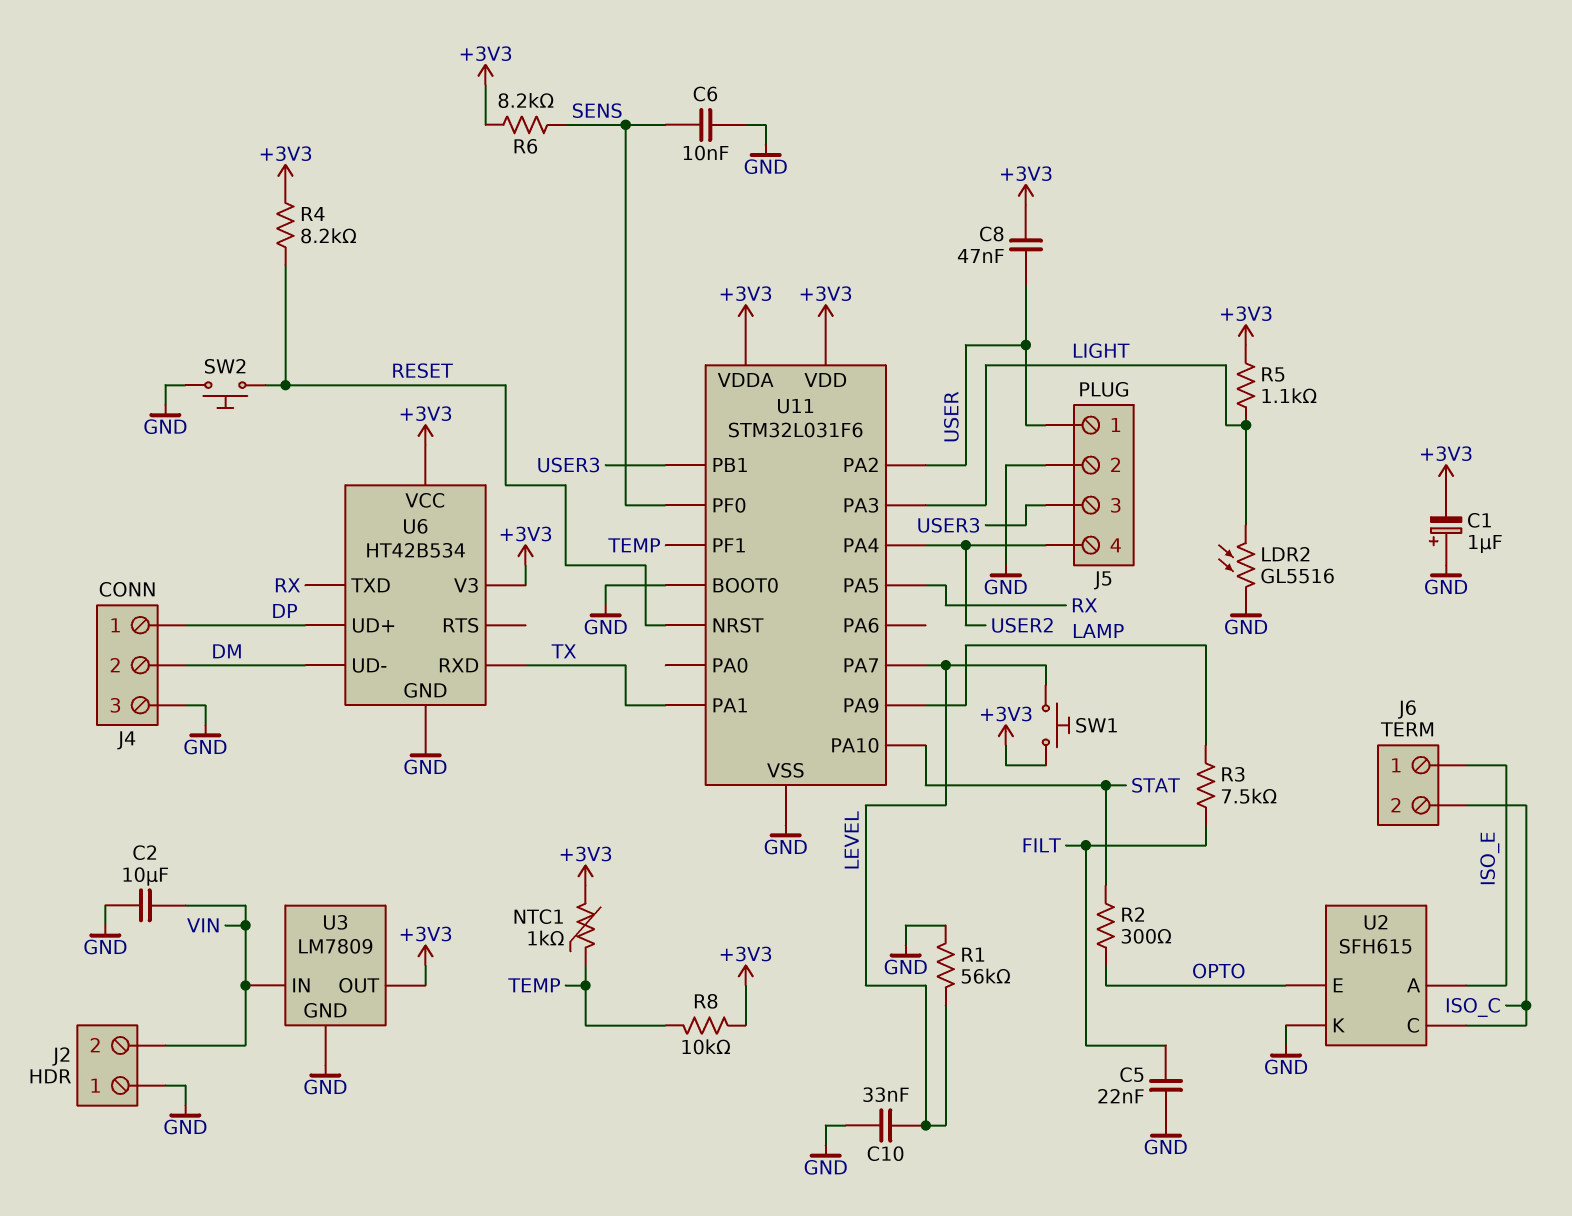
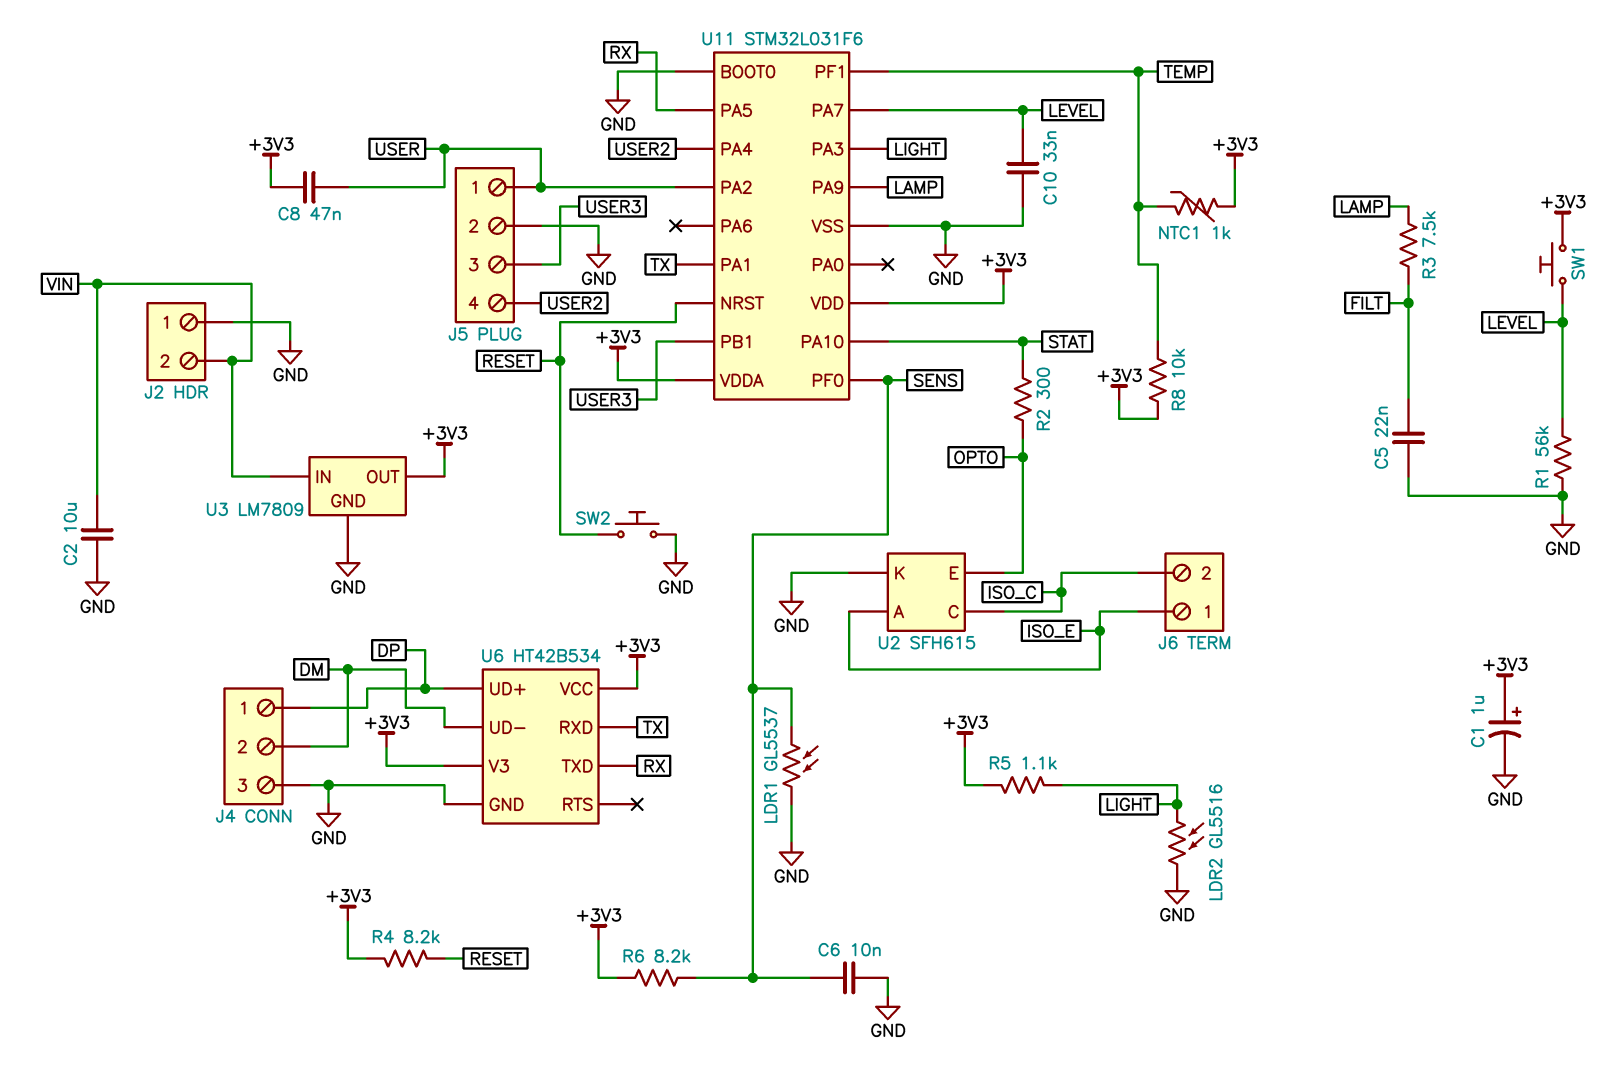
C1: 1uF (plus GND, minus +3V3) -> 1uF (plus +3V3, minus GND)
LDR1: none -> GL5537 (GND, SENS)

